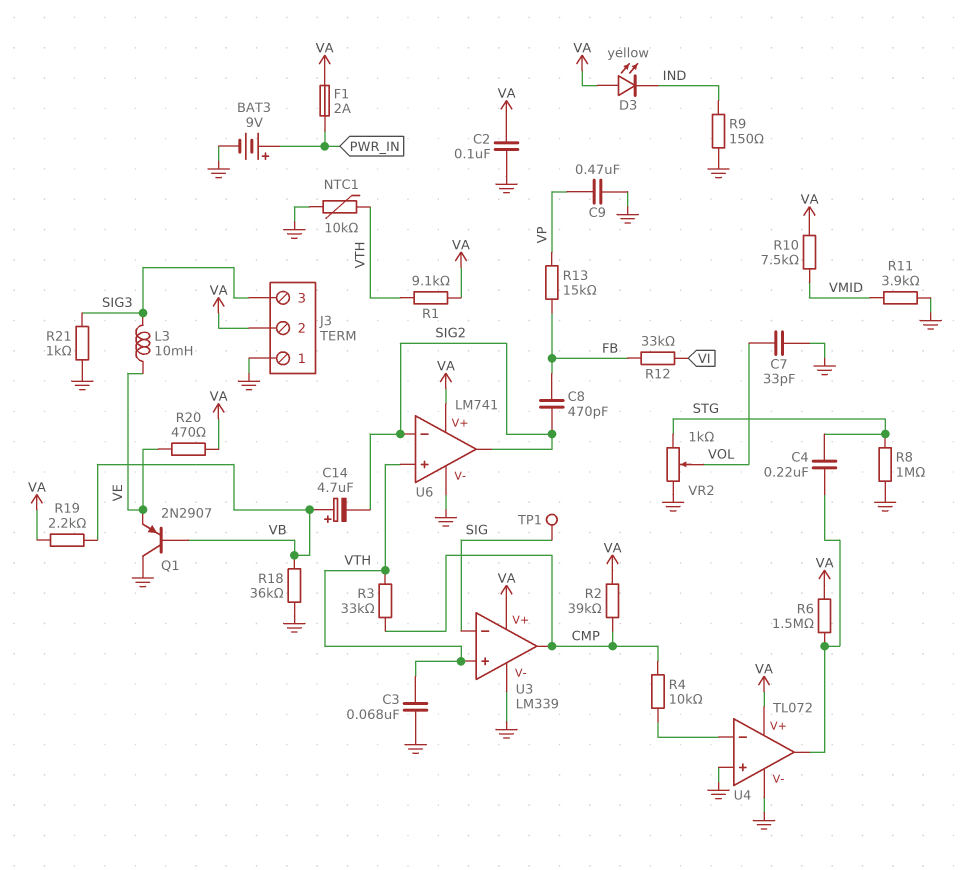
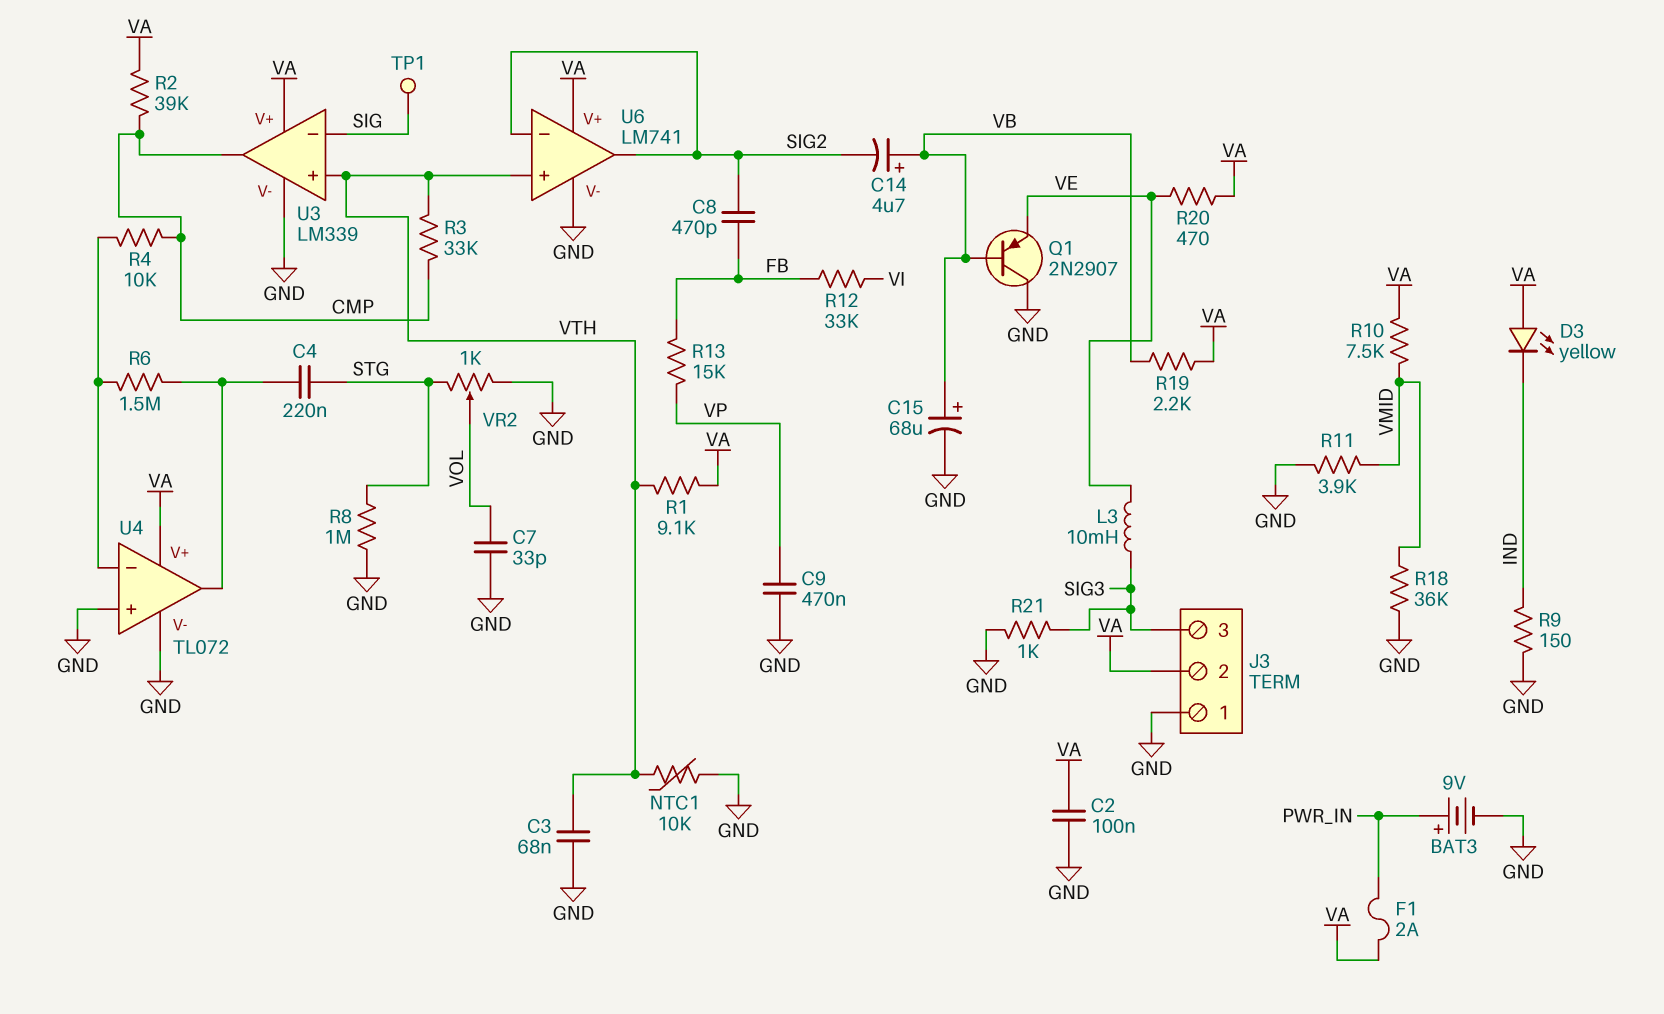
C15: none -> 68uF (plus VB, minus GND)
R6: 1.5M (U4/out, VA) -> 1.5M (U4/in-, U4/out)
R18: 36k (GND, VB) -> 36k (GND, VMID)

